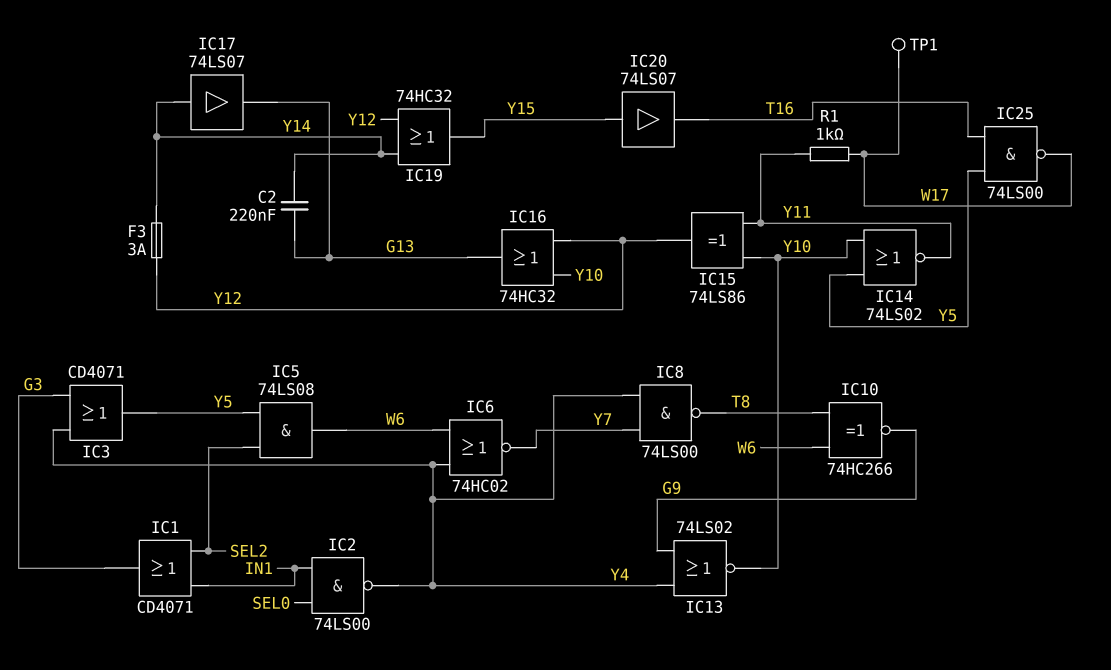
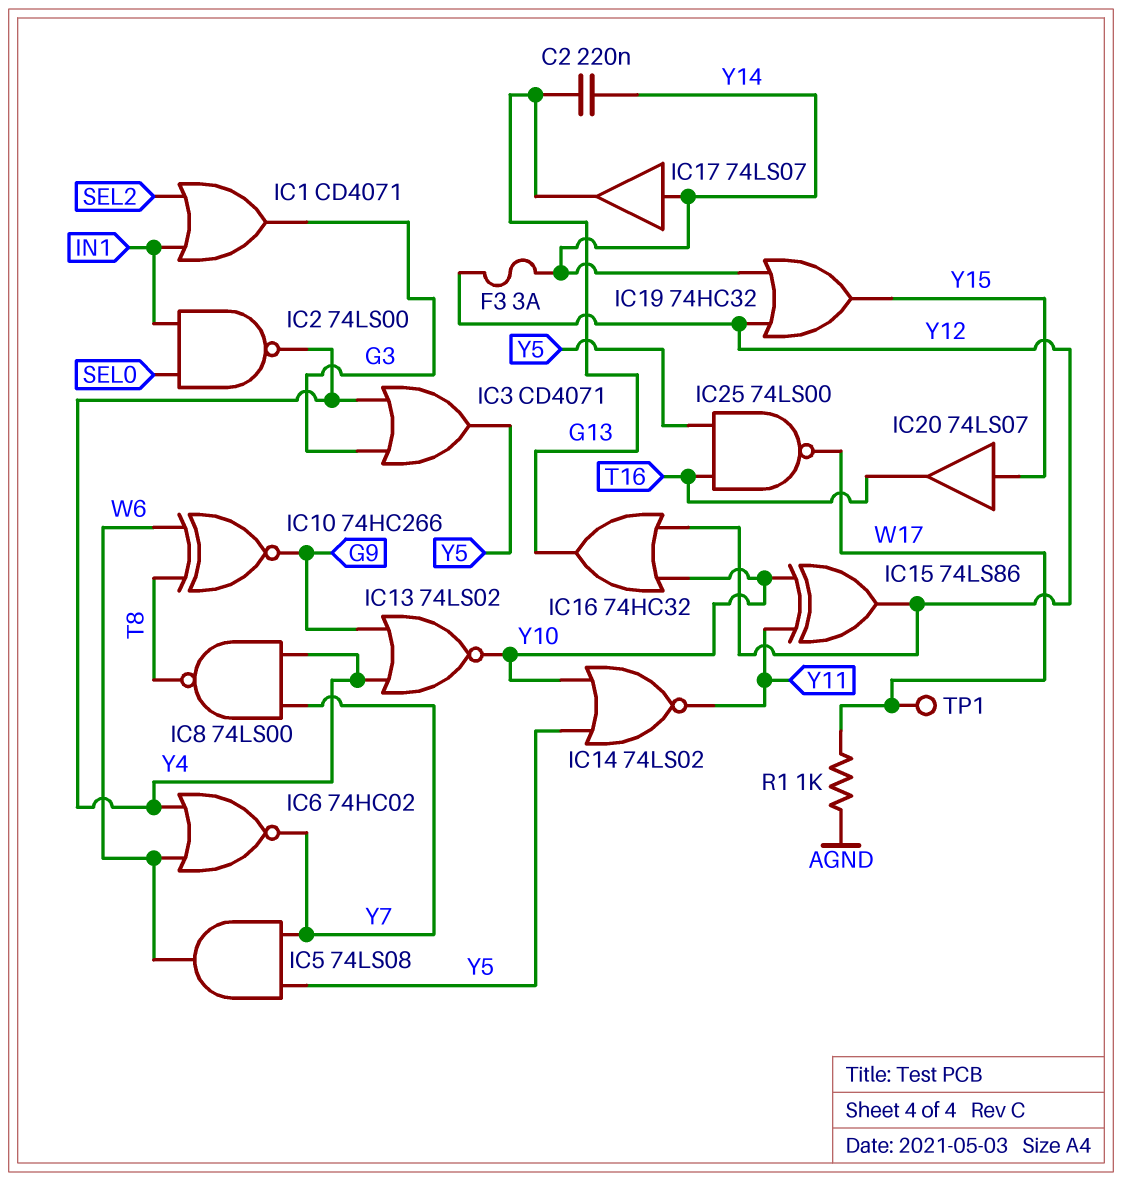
IC5: AND 74LS08 (in SEL2, in Y5, out W6) -> AND 74LS08 (in Y5, in Y7, out W6)
R1: 1k (W17, Y11) -> 1k (AGND, W17)

